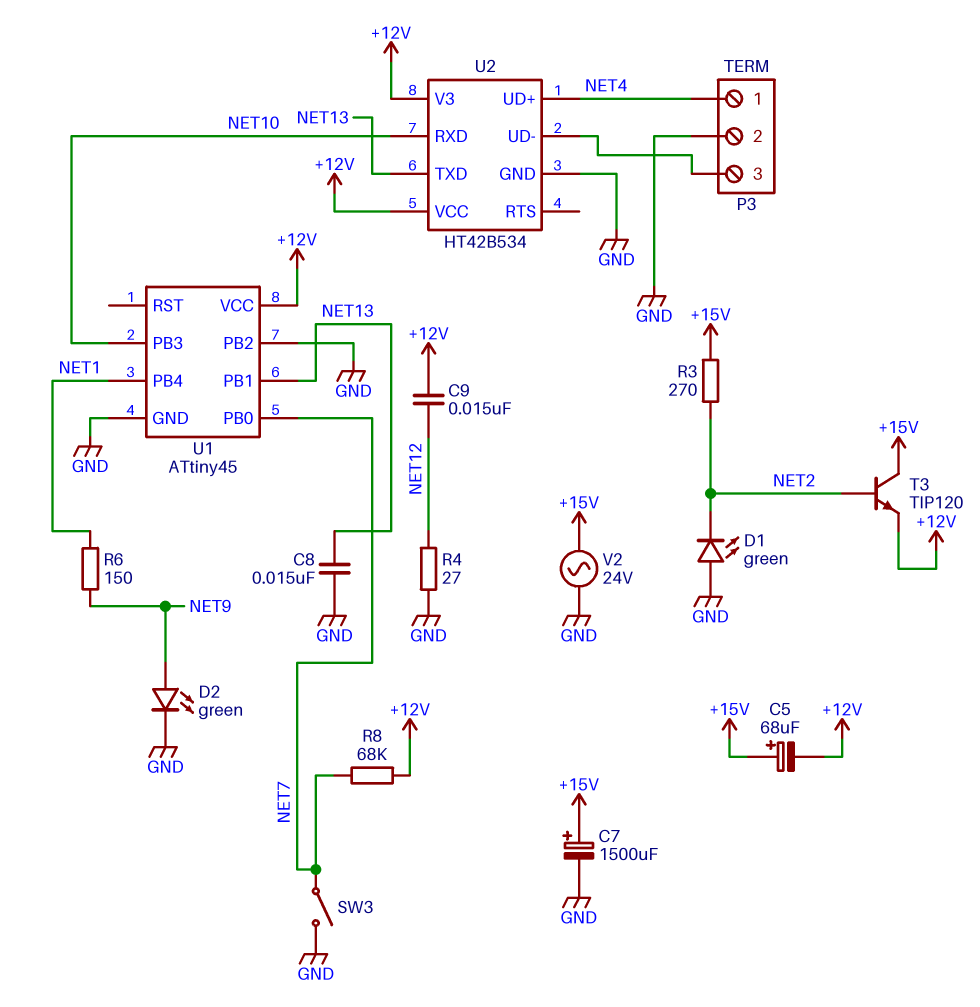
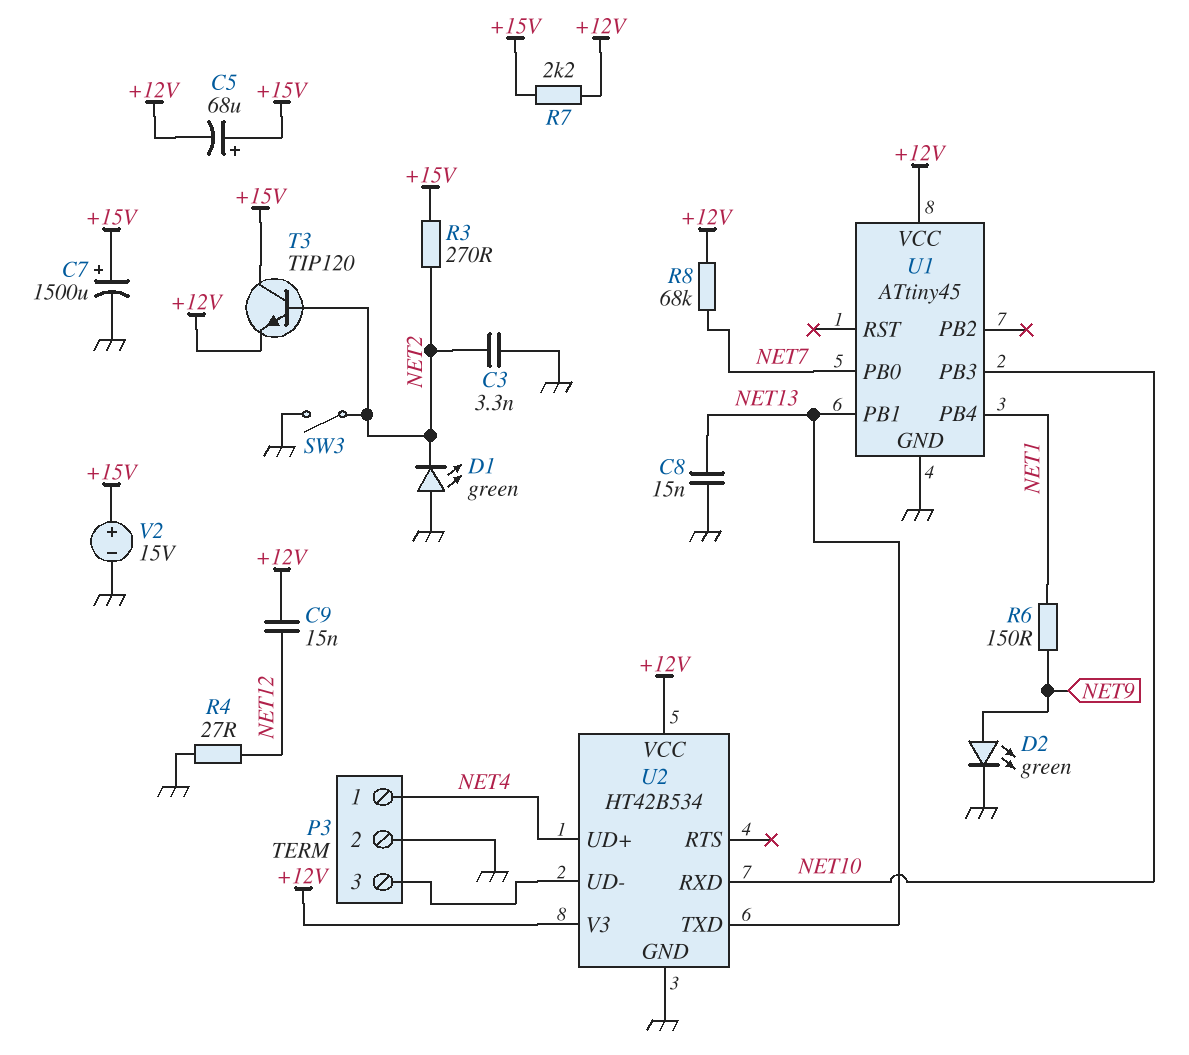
C3: none -> 3.3nF (GND, NET2)
R7: none -> 2.2k (+12V, +15V)
SW3: switch (GND, NET7) -> switch (GND, NET2)
U1 pin PB2: GND -> none
V2: AC 24V (+15V, GND) -> 15V (plus +15V, minus GND)

